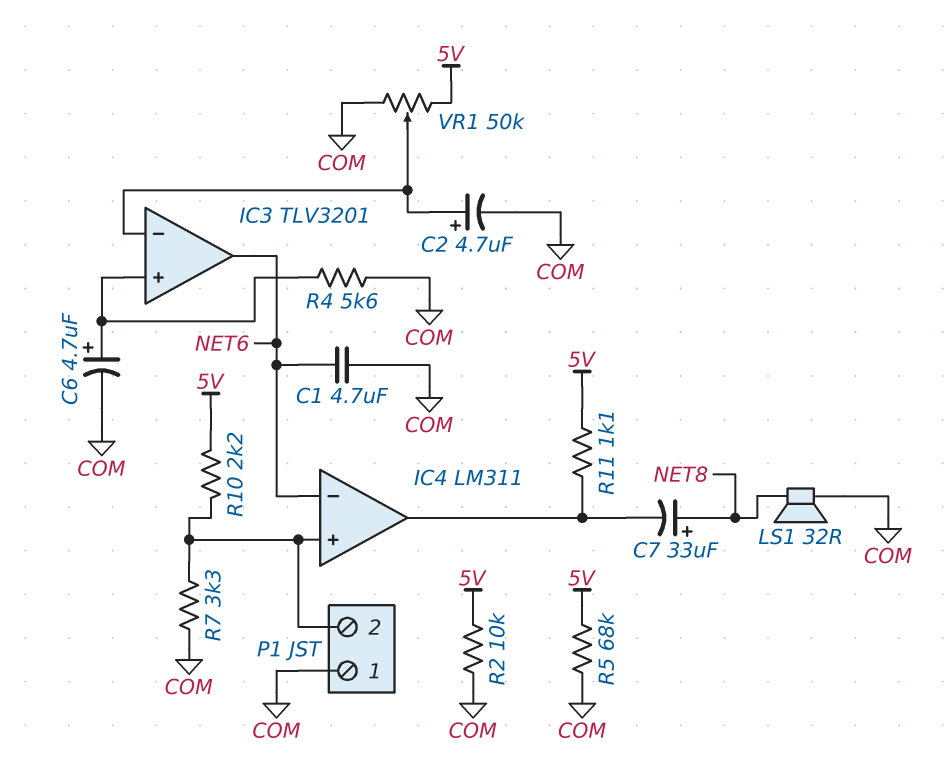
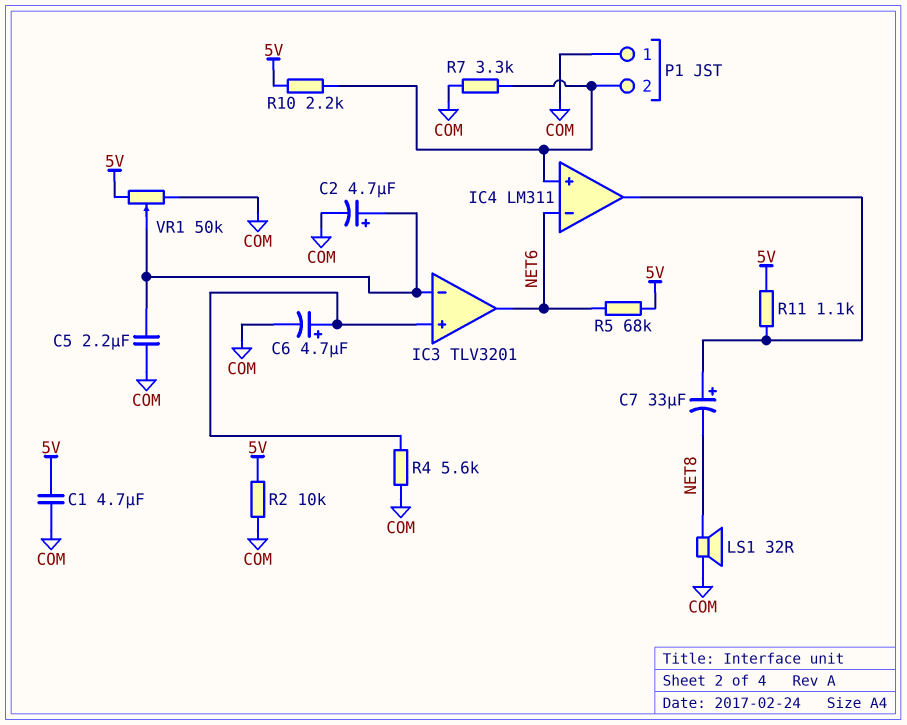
C1: 4.7uF (COM, NET6) -> 4.7uF (5V, COM)
C5: none -> 2.2uF (COM, IC3/in-)
C7: 33uF (plus NET8, minus IC4/out) -> 33uF (plus IC4/out, minus NET8)
R5: 68k (5V, COM) -> 68k (5V, NET6)

